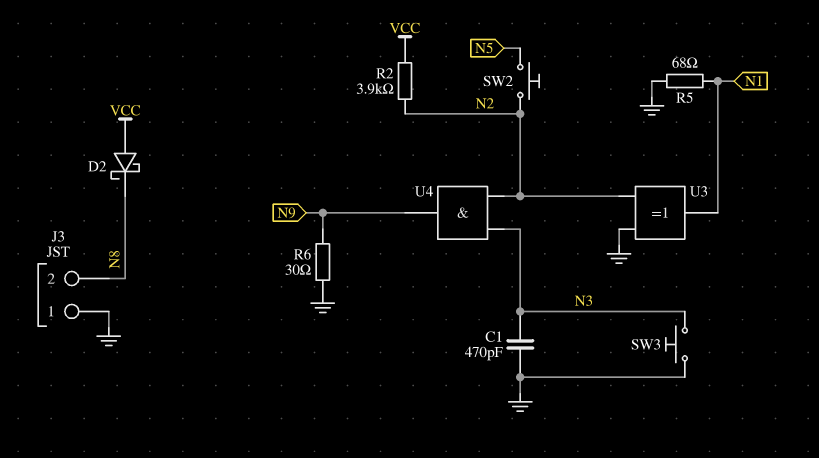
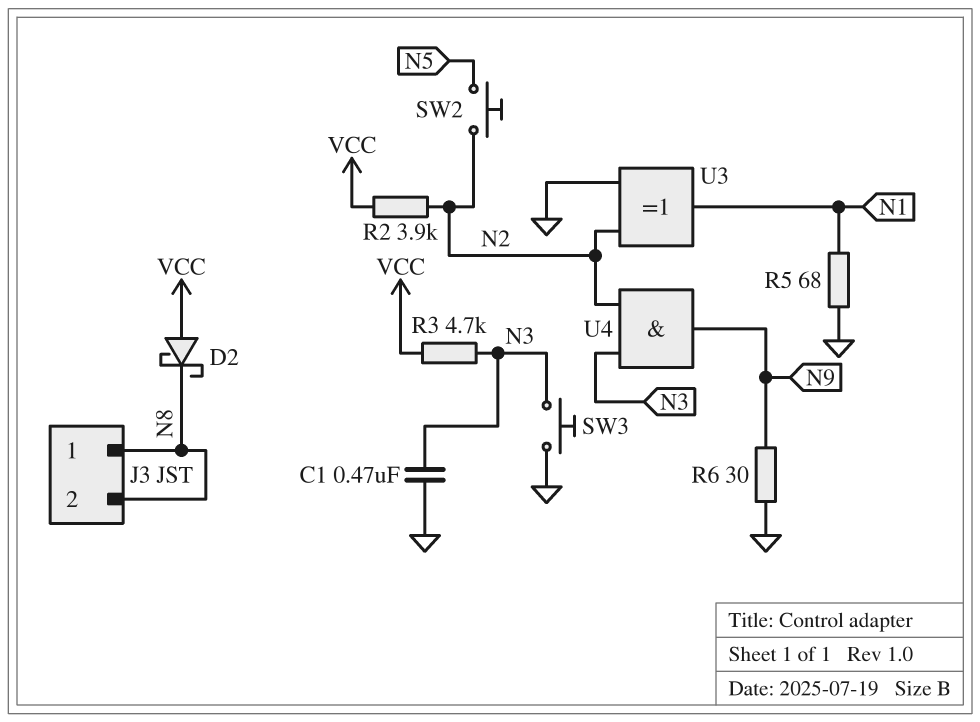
C1: 470pF (GND, N3) -> 470nF (GND, N3)
J3 pin 1: GND -> N8
R3: none -> 4.7k (N3, VCC)

